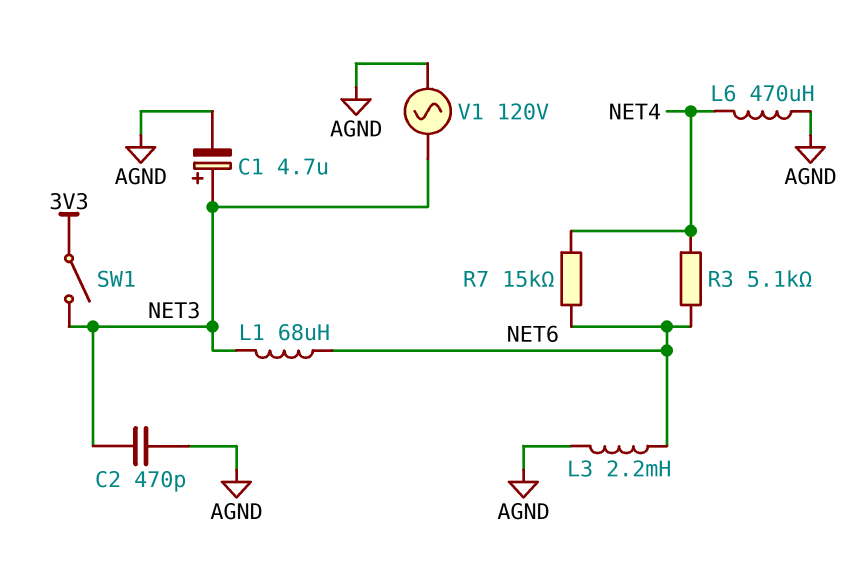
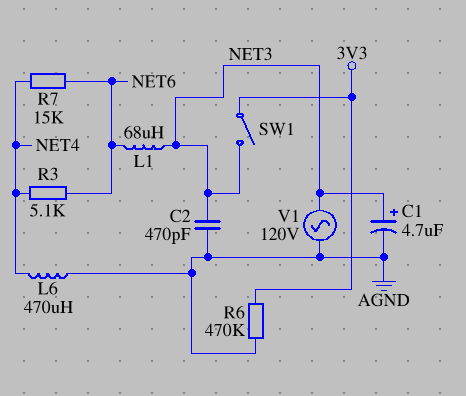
L3: 2.2mH (AGND, NET6) -> none
R6: none -> 470k (3V3, AGND)

